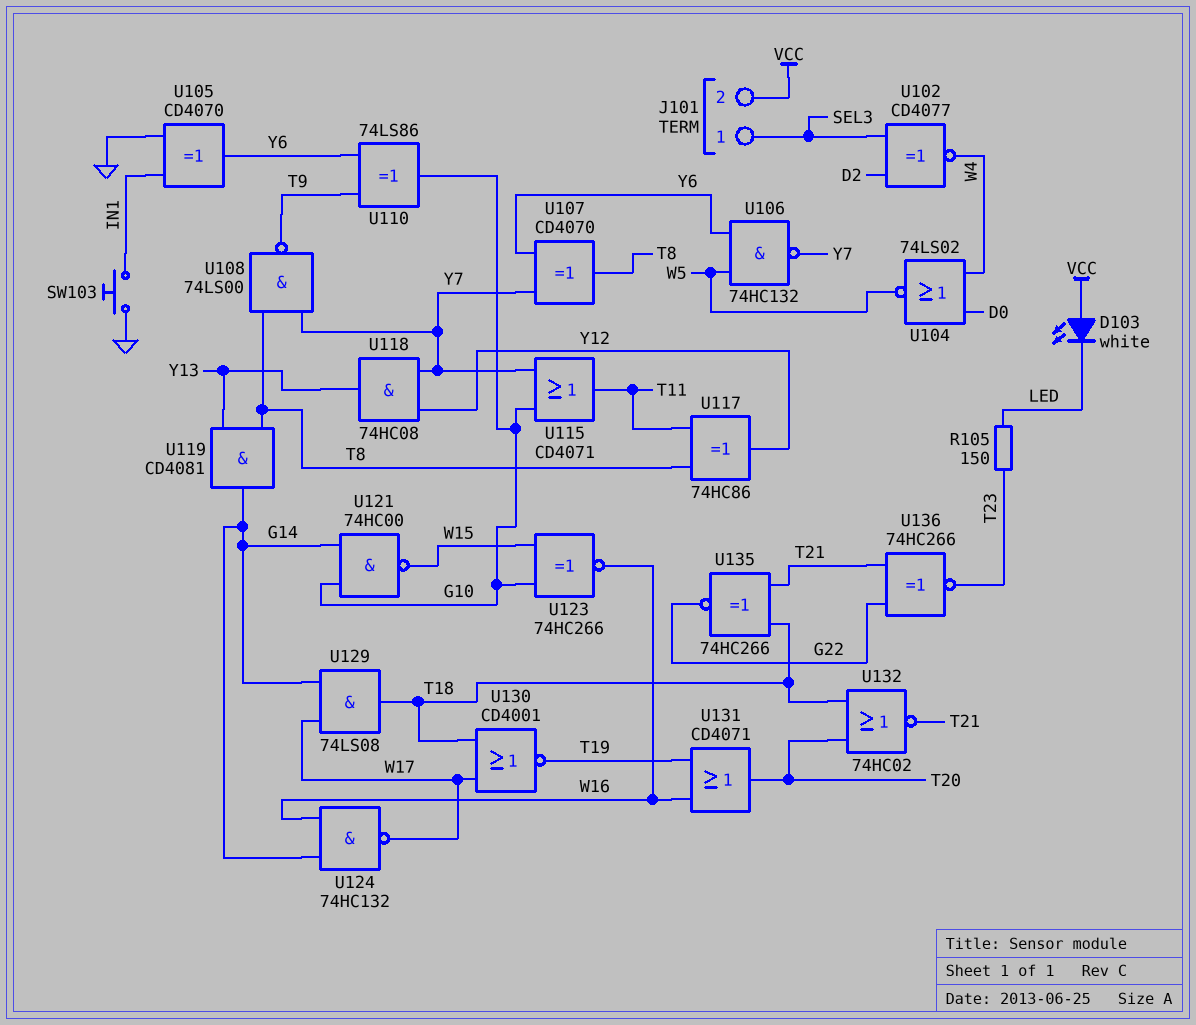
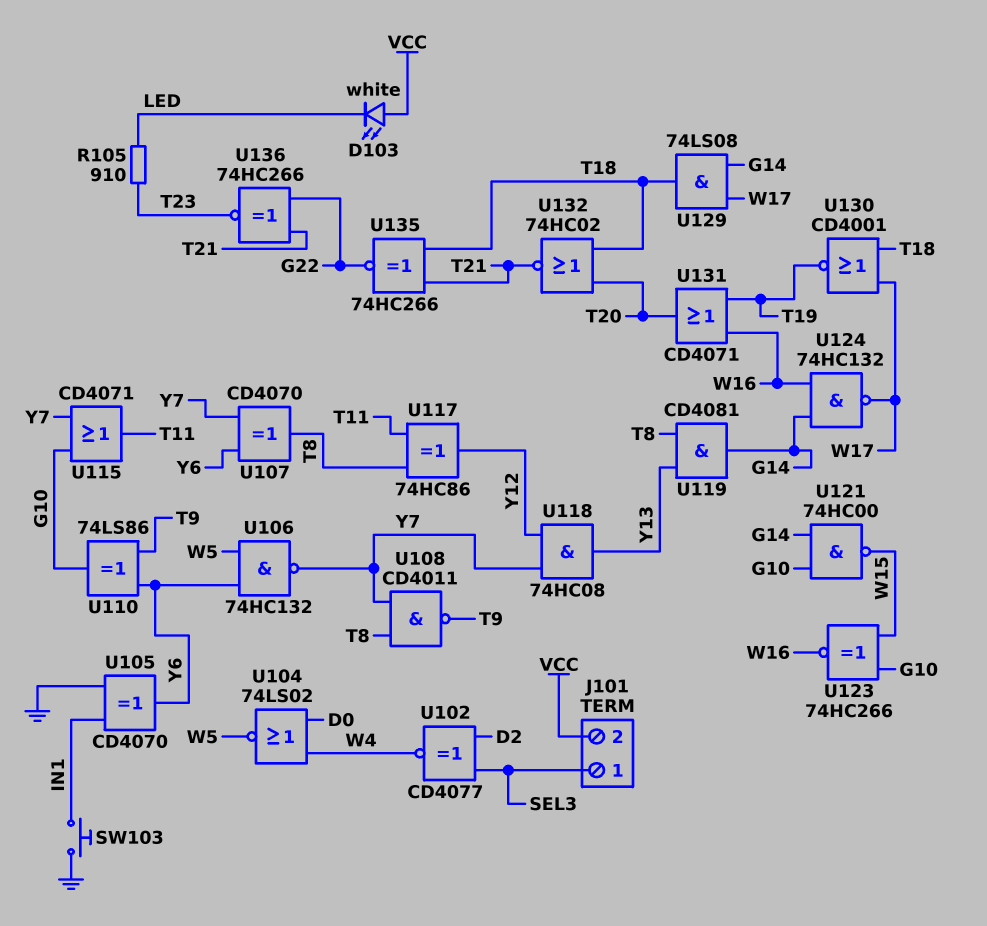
R105: 150 (LED, T23) -> 910 (LED, T23)
U108: NAND 74LS00 (in T8, in Y7, out T9) -> NAND CD4011 (in T8, in Y7, out T9)

